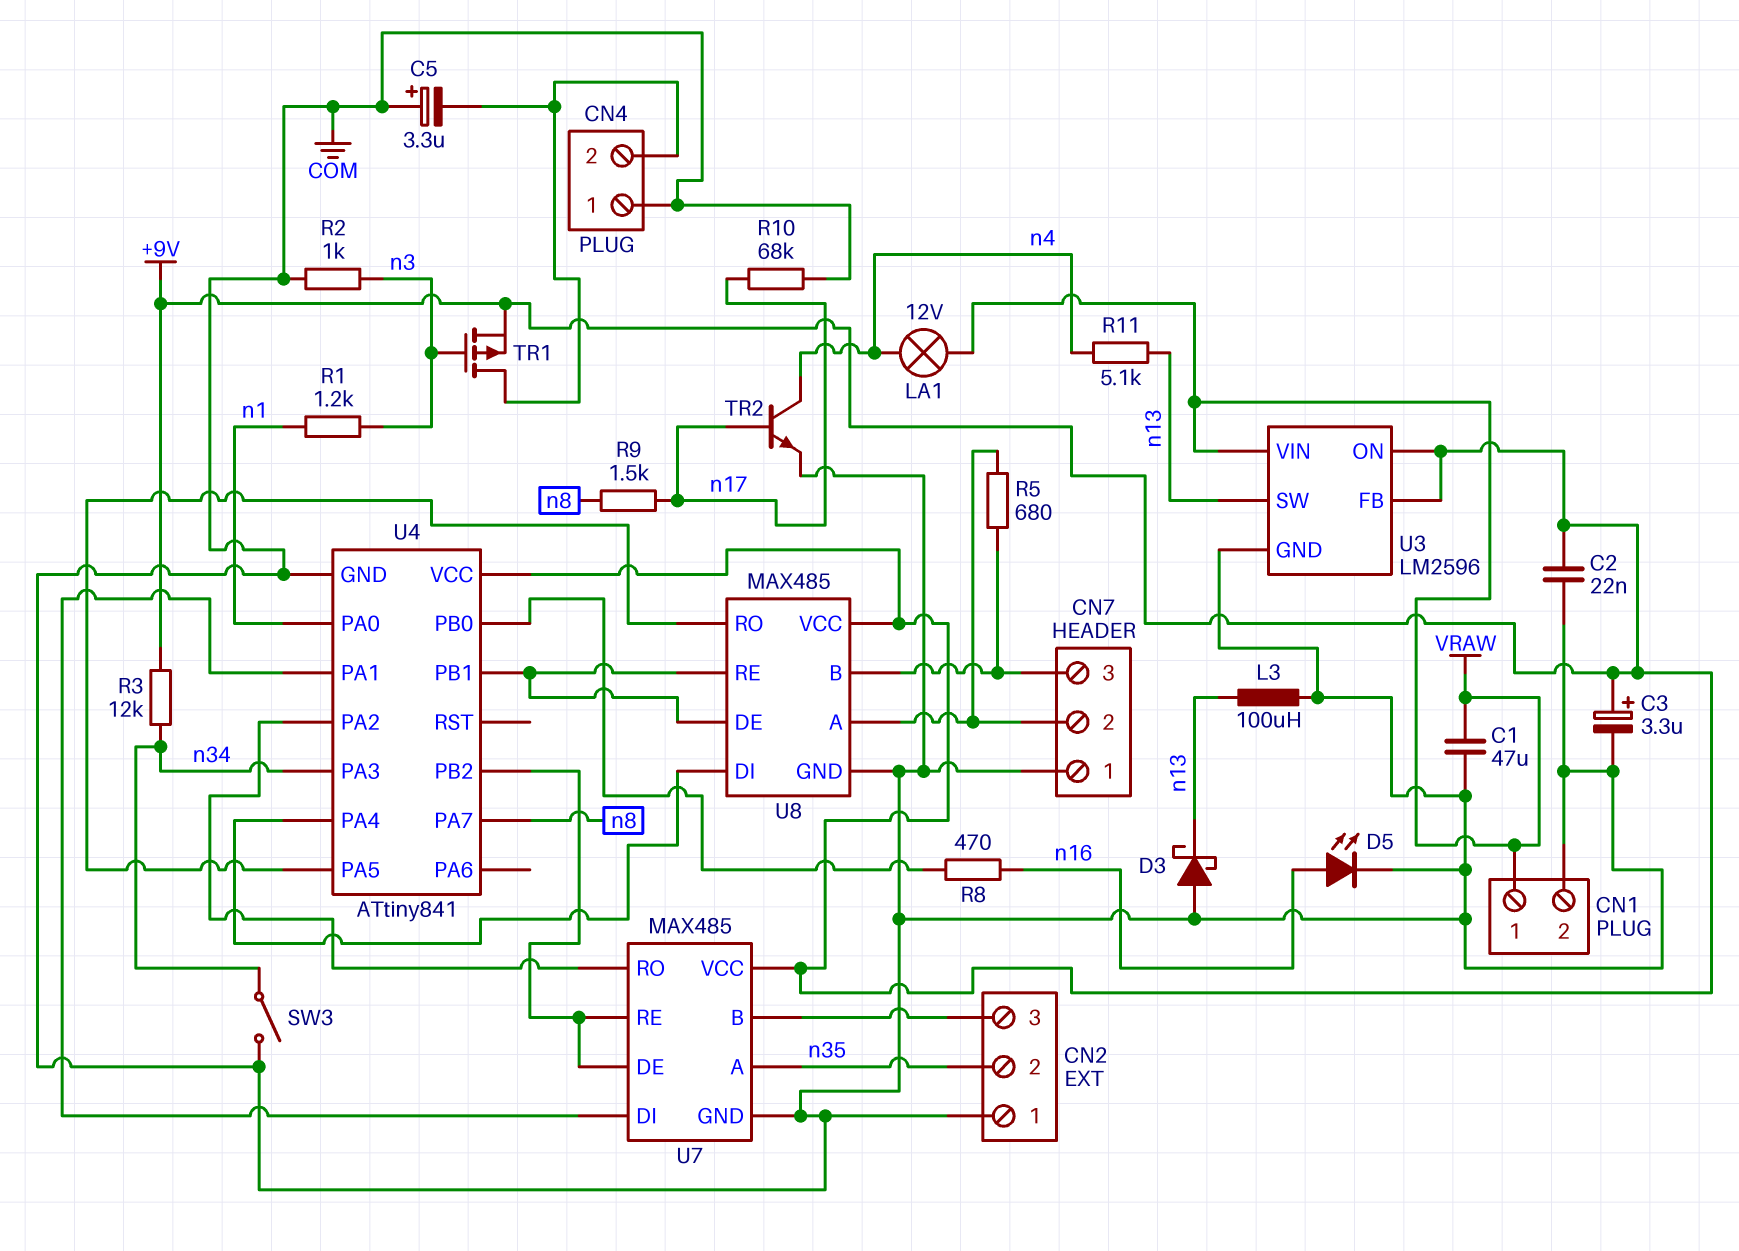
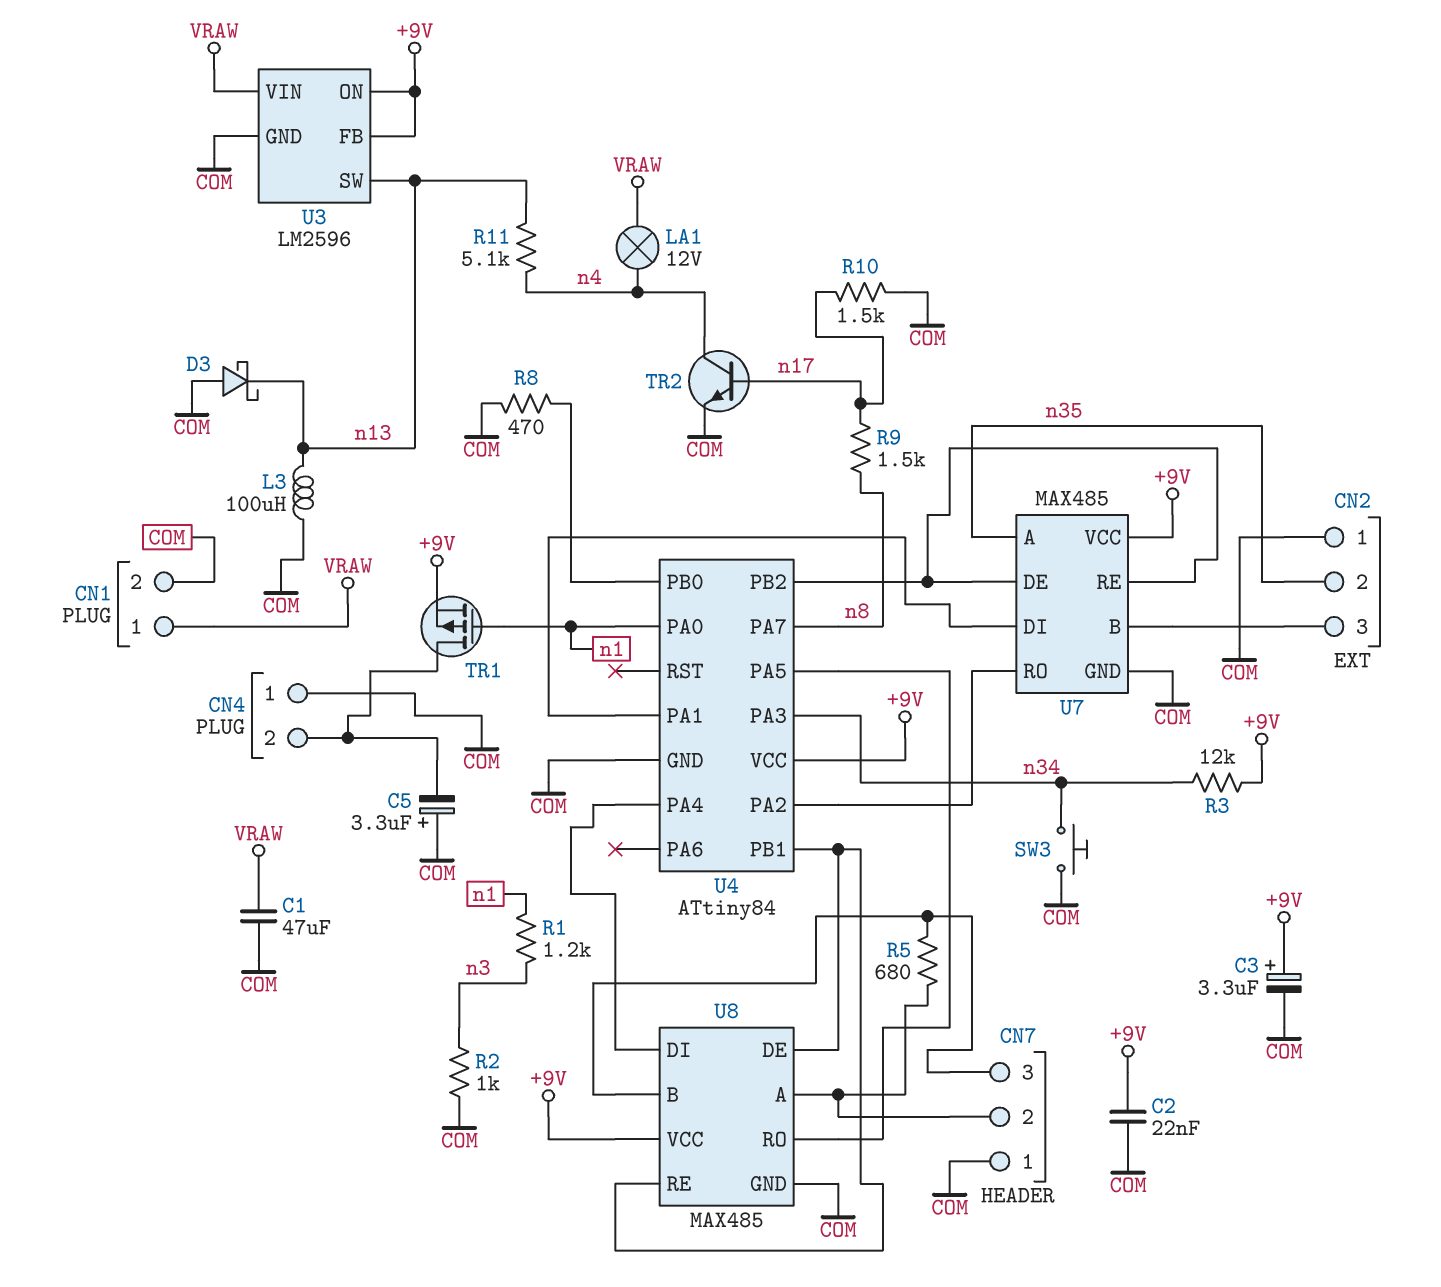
D5: LED (A n16, K COM) -> none
R8: 470 (U4/PB0, n16) -> 470 (COM, U4/PB0)
R10: 68k (COM, n17) -> 1.5k (COM, n17)
SW3: switch (COM, n34) -> button (COM, n34)
TR1: PMOS (G n3, D CN4/2, S +9V) -> PMOS (G n1, D CN4/2, S +9V)
U4: ATtiny841 -> ATtiny84

